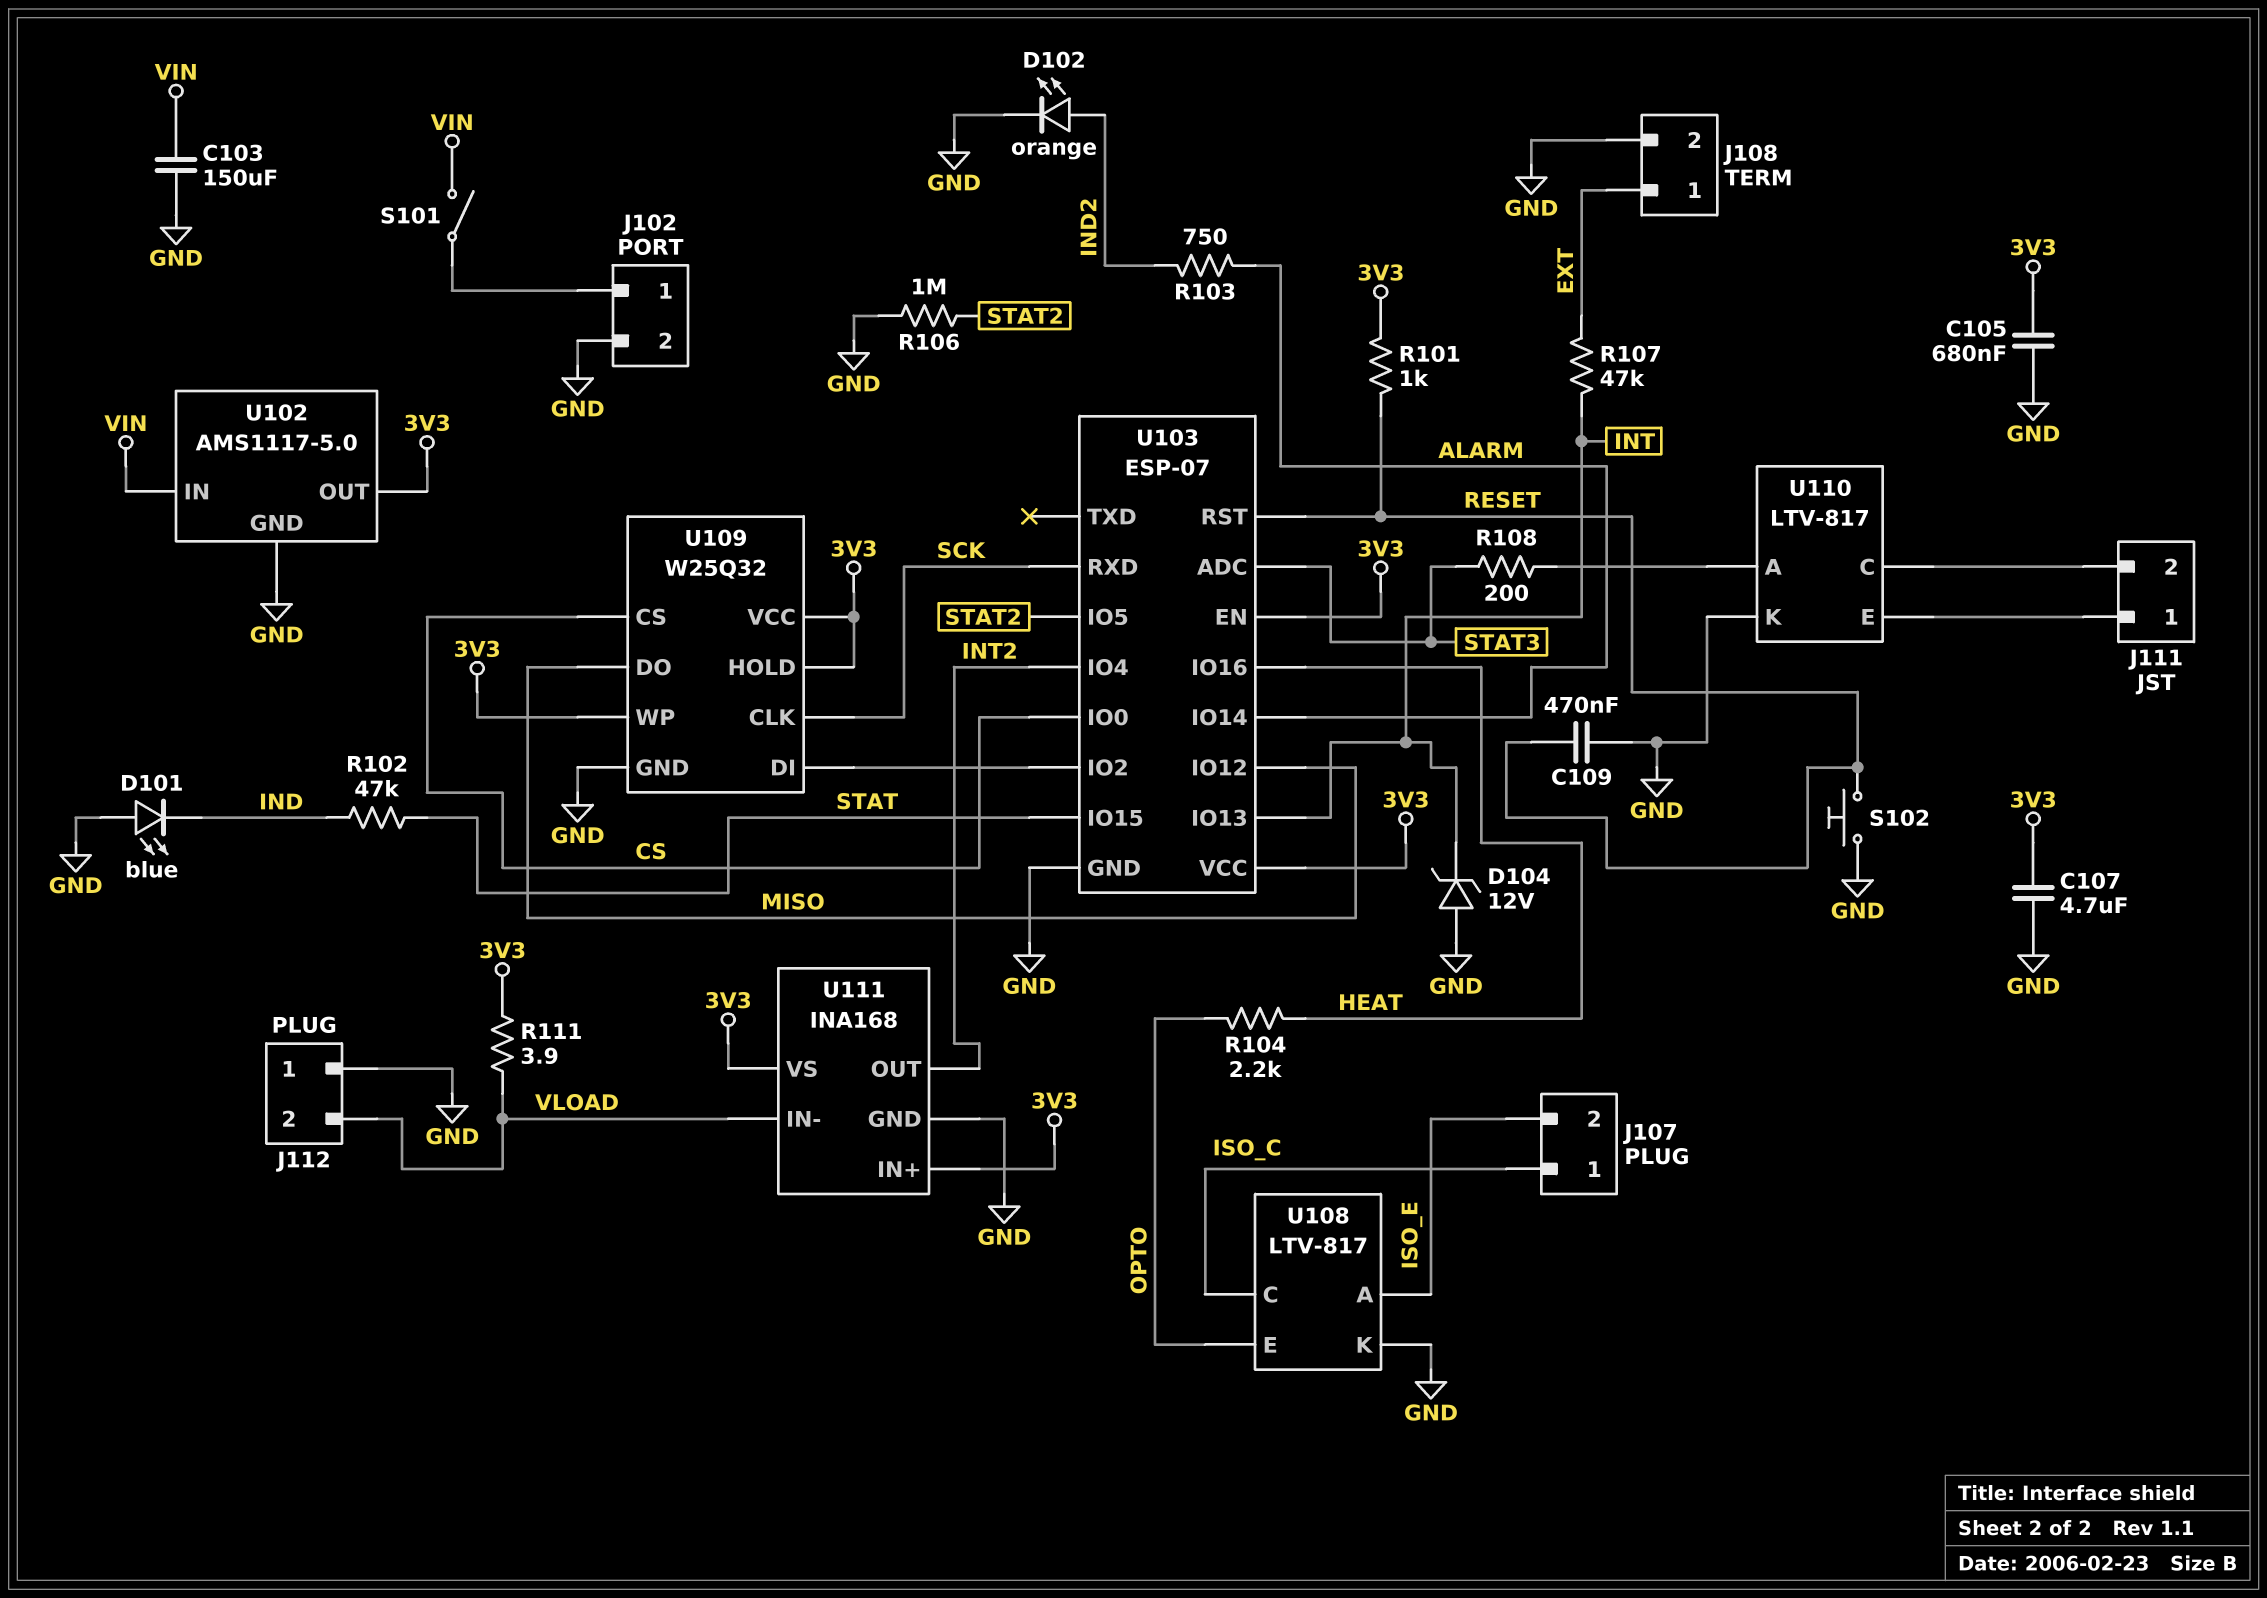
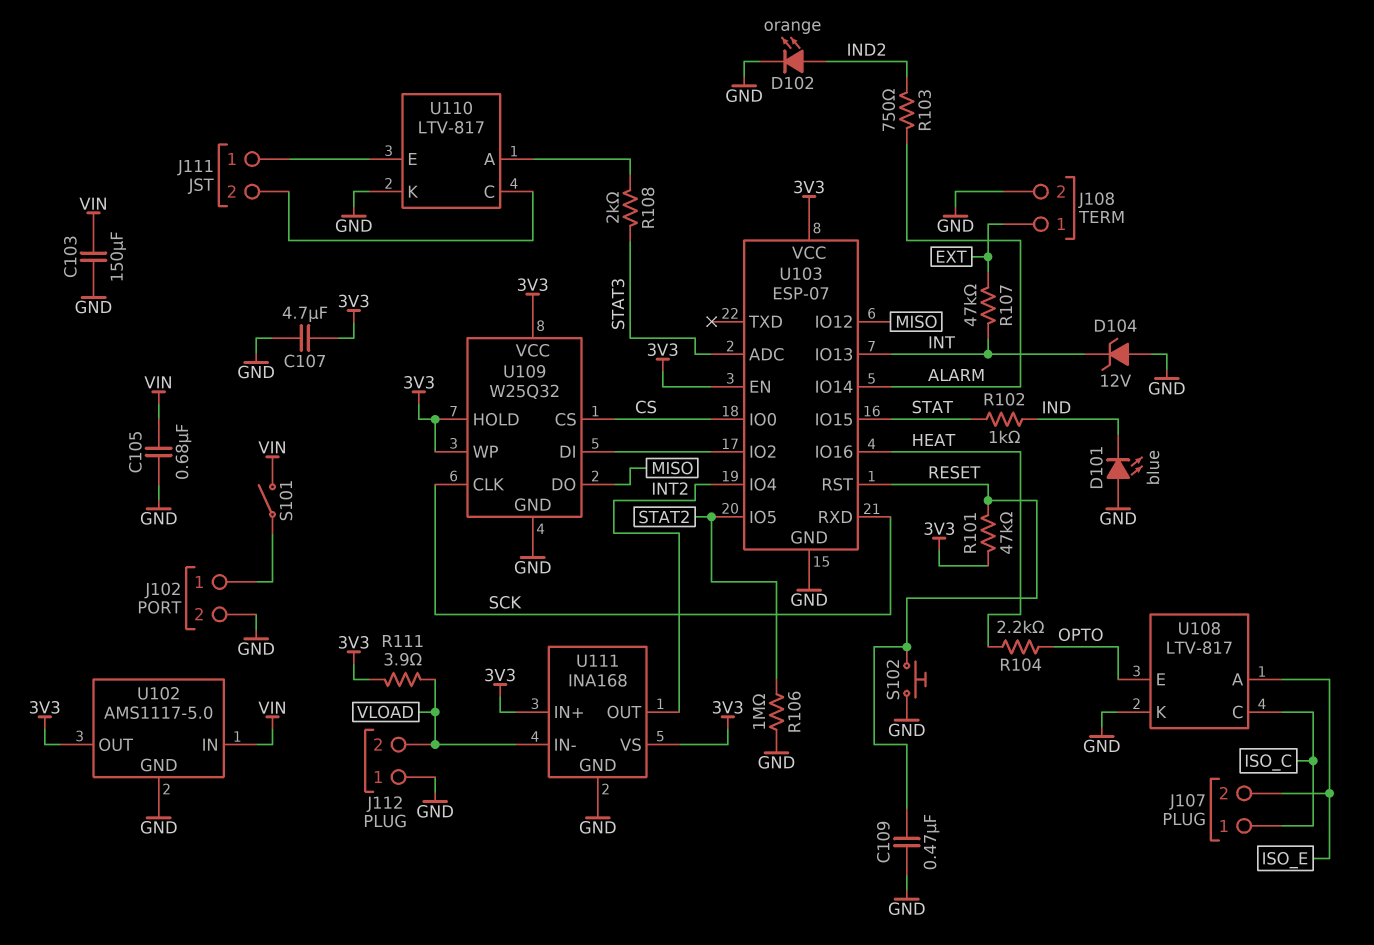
C105: 680nF (3V3, GND) -> 680nF (GND, VIN)
R101: 1k (3V3, RESET) -> 47k (3V3, RESET)
R102: 47k (IND, STAT) -> 1k (IND, STAT)
R108: 200 (STAT3, U110/A) -> 2k (STAT3, U110/A)

